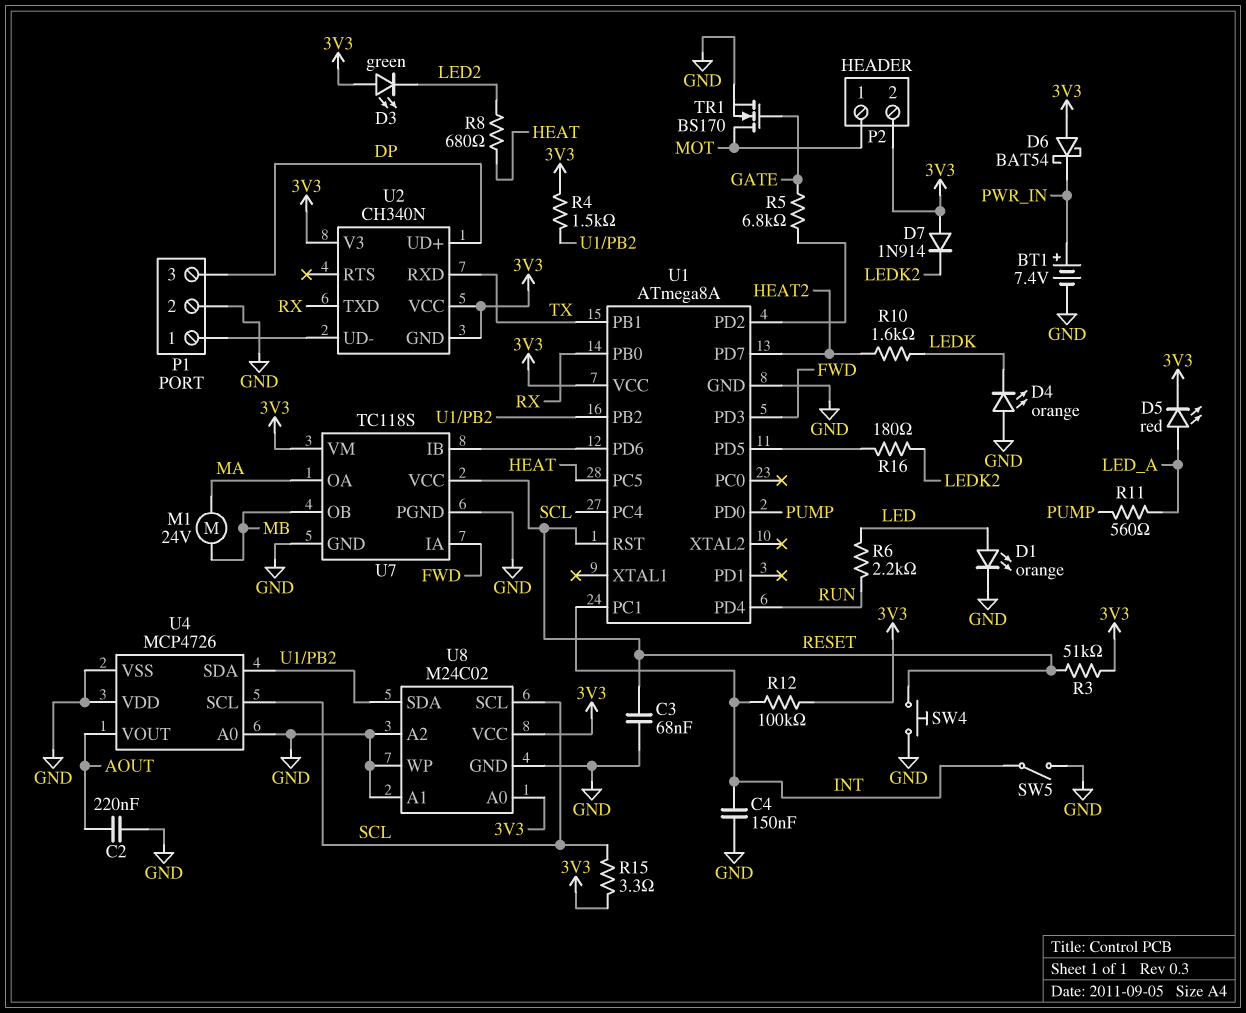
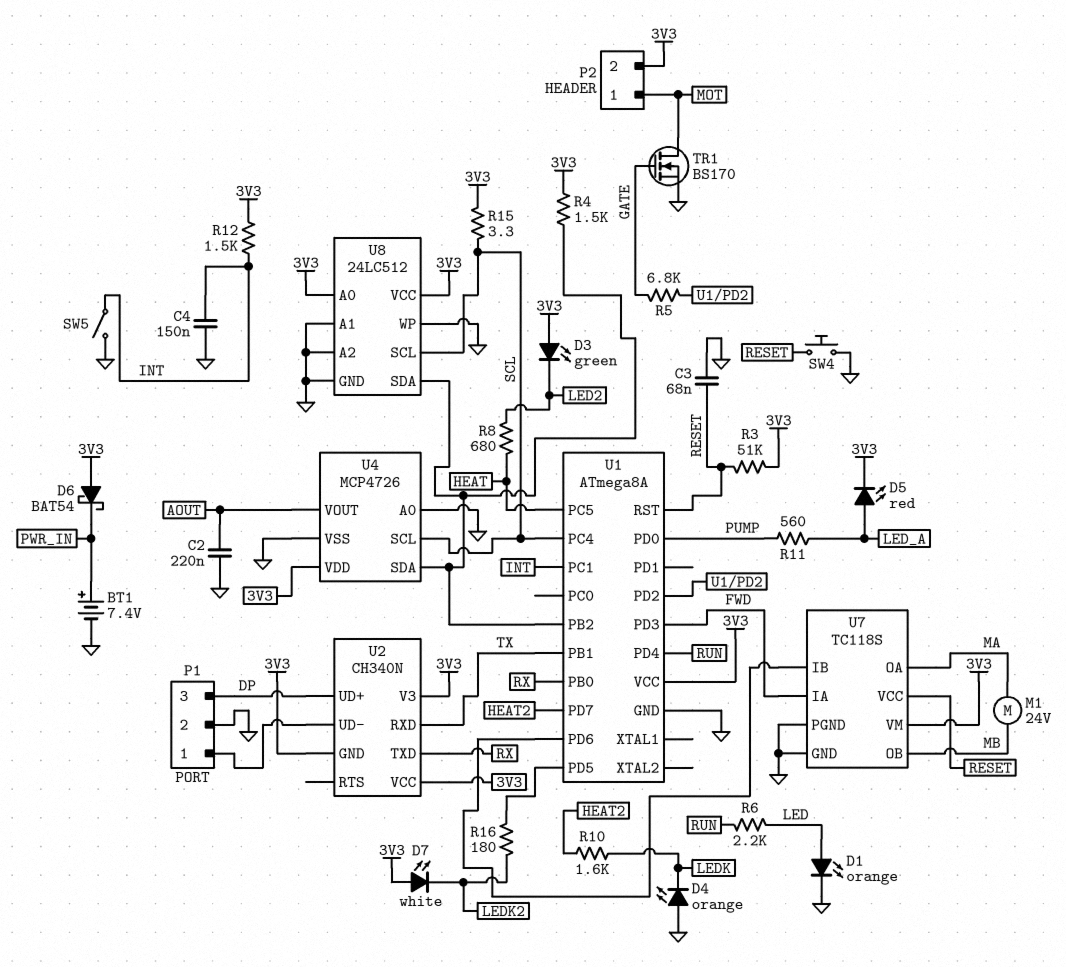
D7: diode 1N914 (A 3V3, K LEDK2) -> LED white (A 3V3, K LEDK2)
R12: 100k (3V3, INT) -> 1.5k (3V3, INT)
U4 pin VDD: GND -> 3V3
U8: M24C02 -> 24LC512

